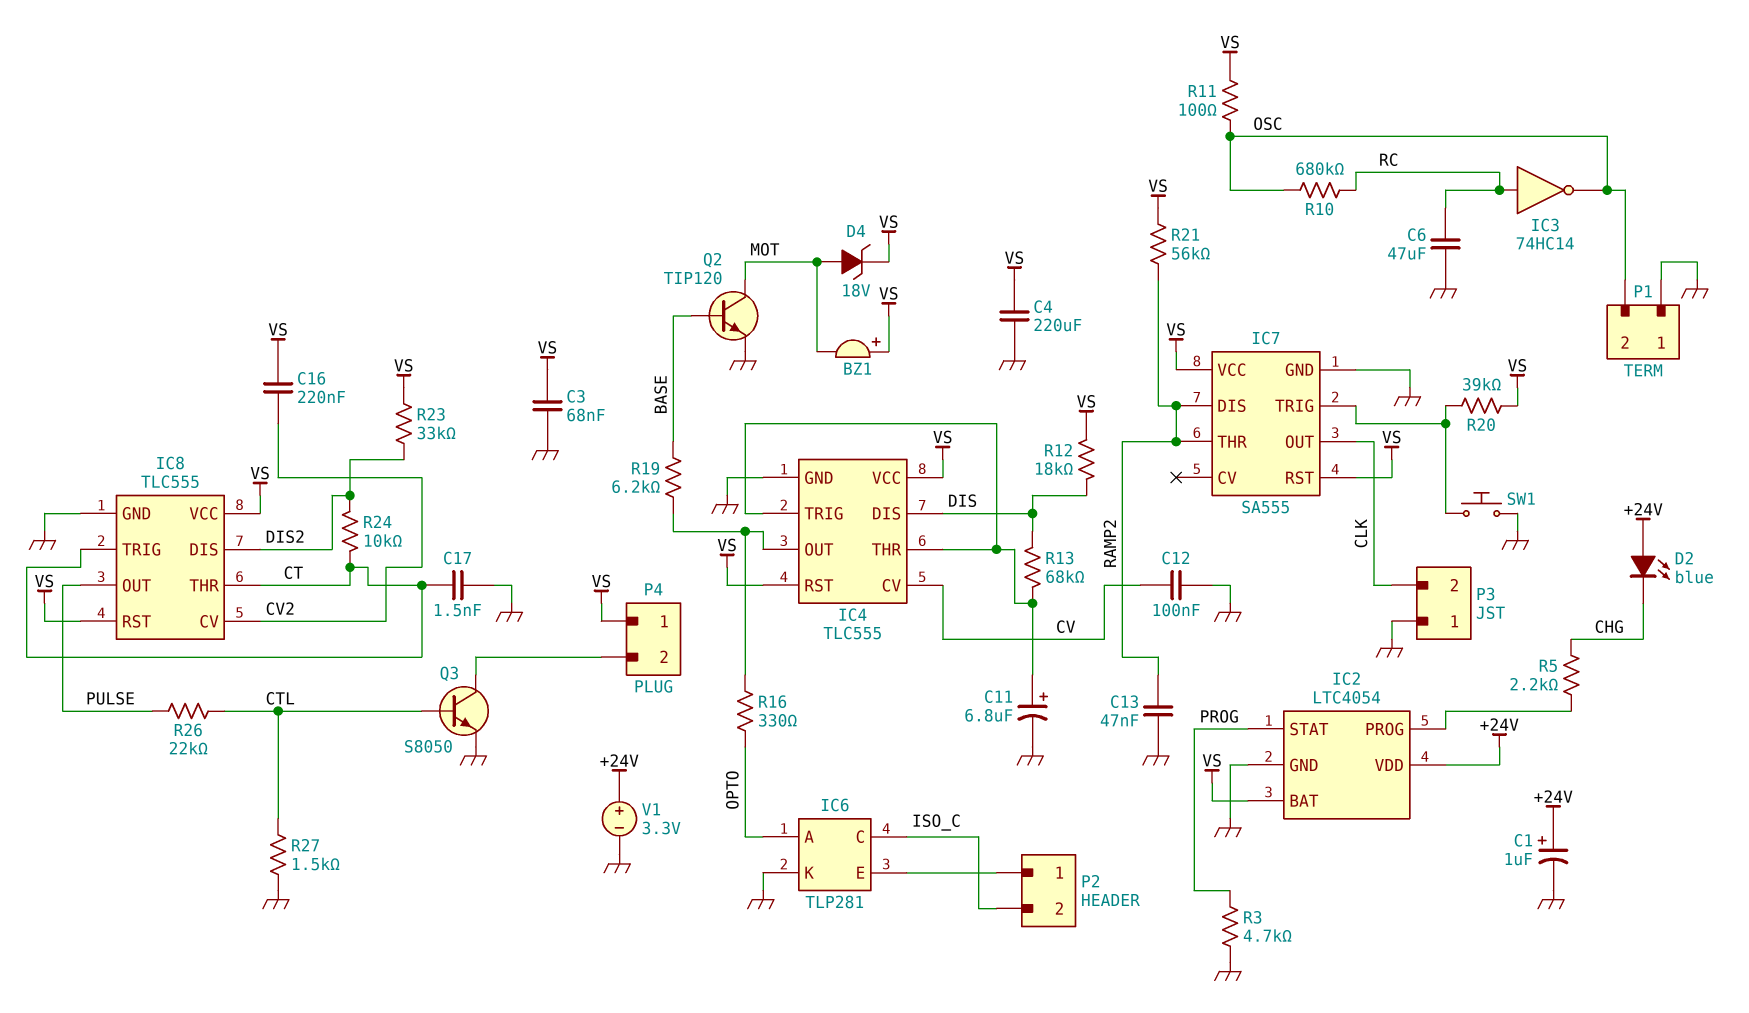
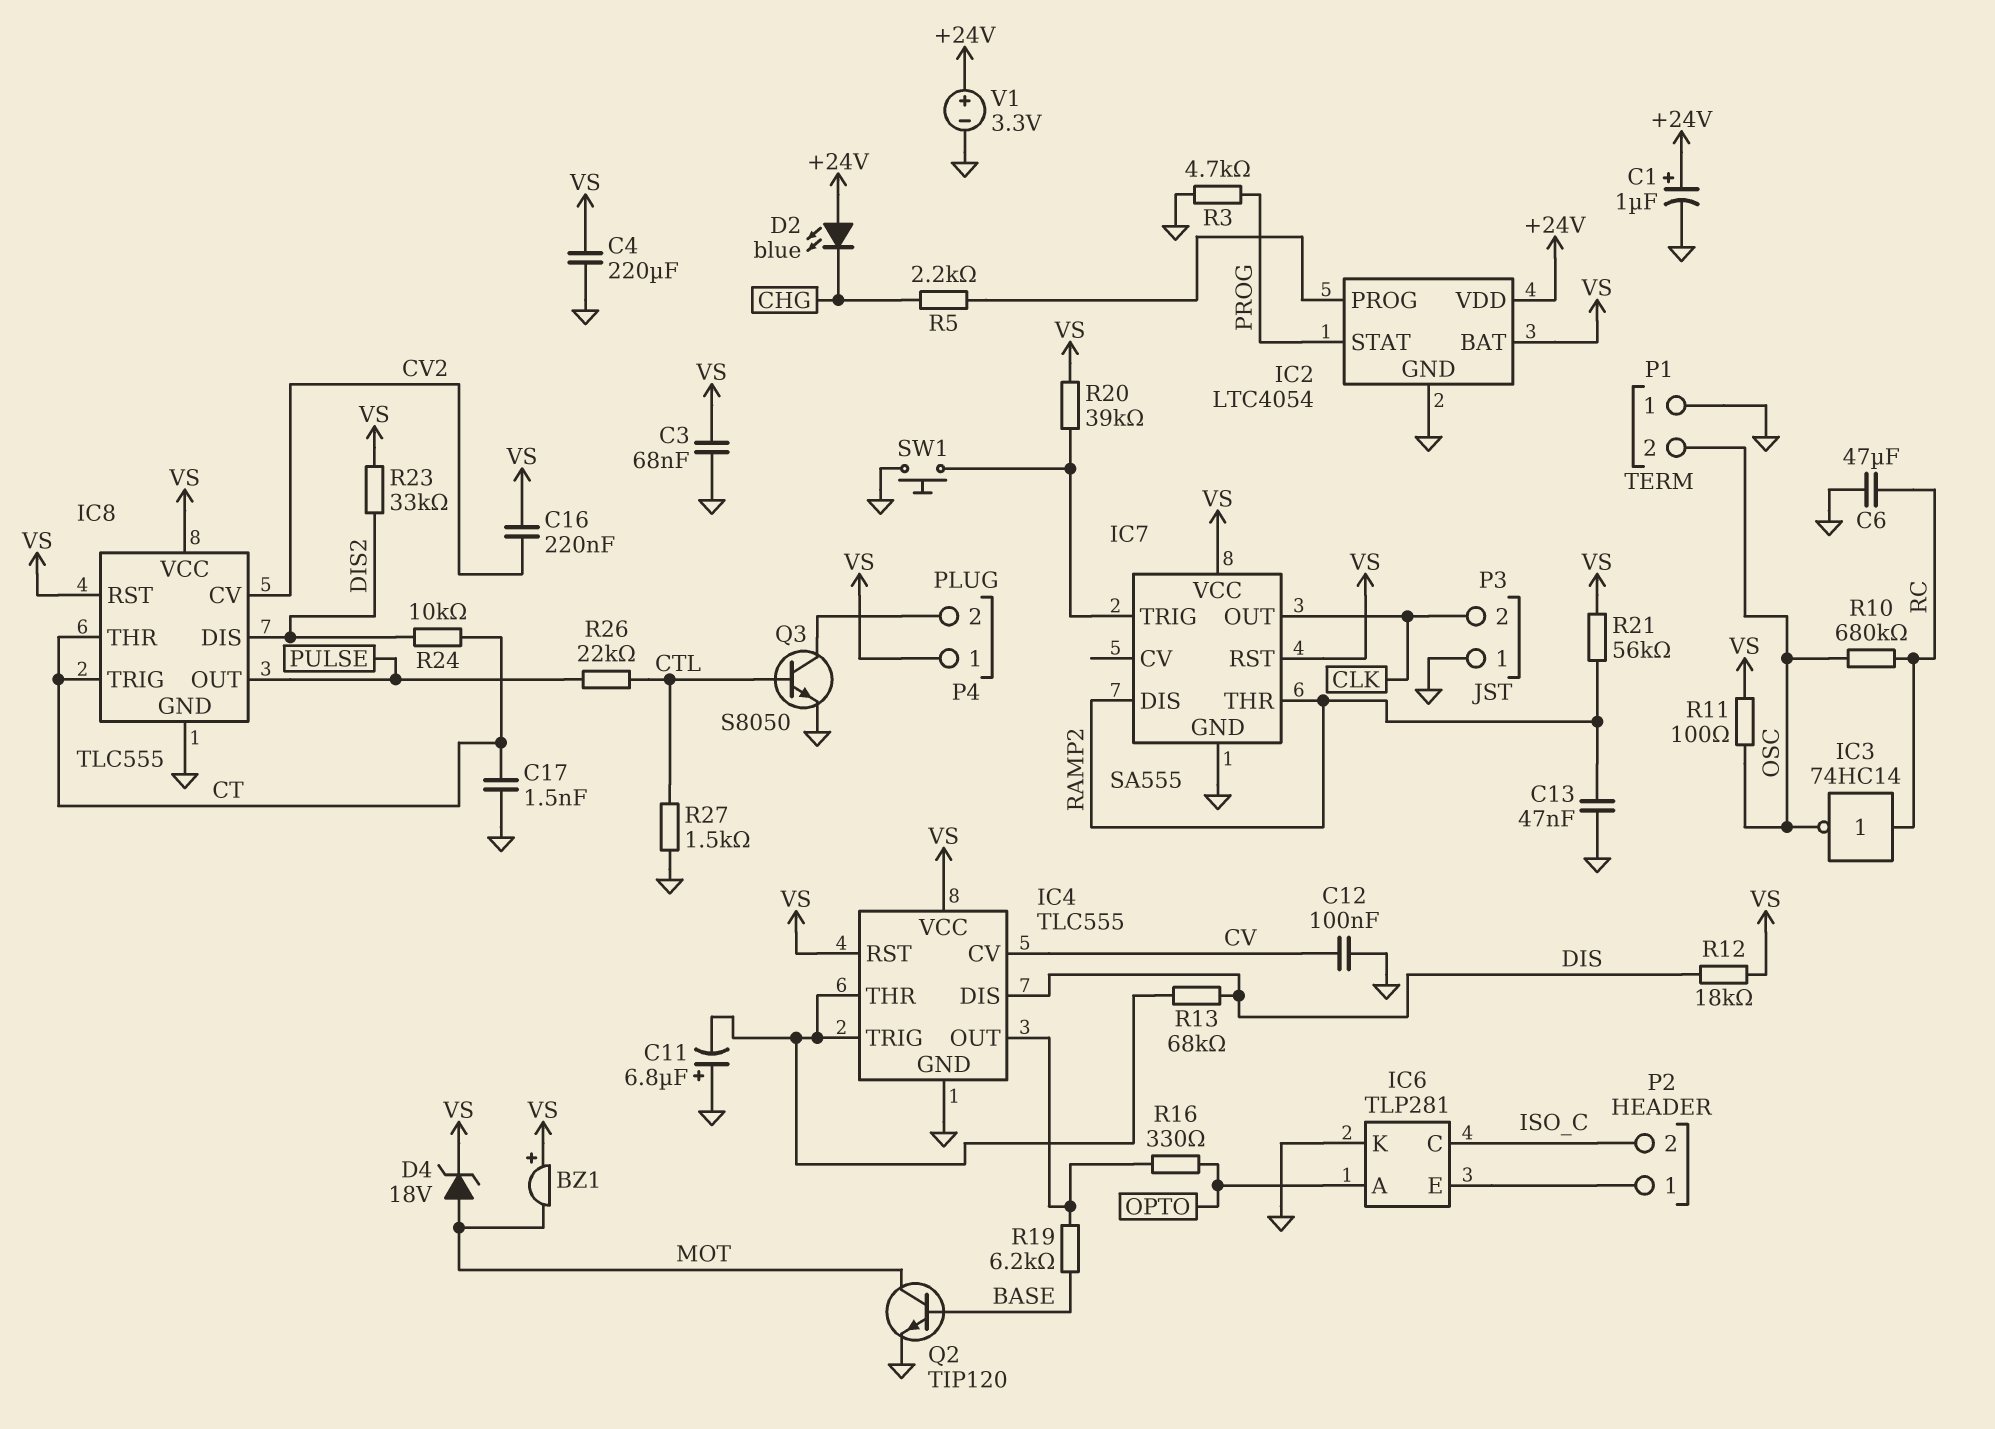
C11: 6.8uF (plus IC4/THR, minus GND) -> 6.8uF (plus GND, minus IC4/THR)

